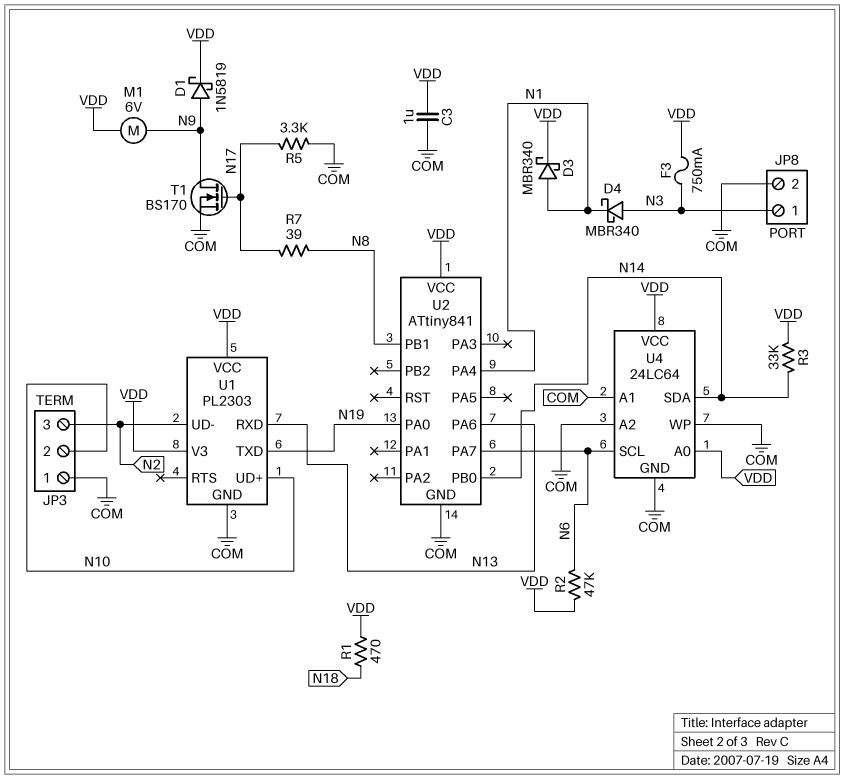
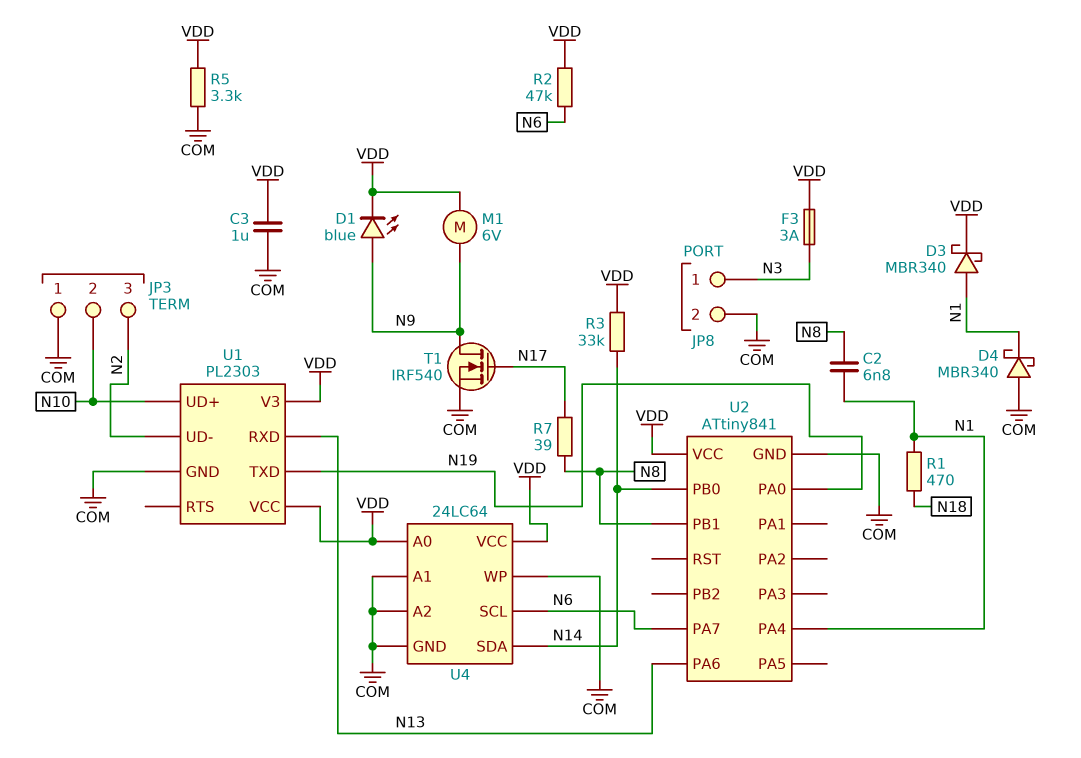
C2: none -> 6.8nF (N1, N8)
D1: schottky 1N5819 (A N9, K VDD) -> LED blue (A N9, K VDD)
D4: schottky MBR340 (A N3, K N1) -> schottky MBR340 (A COM, K N1)
F3: 750mA (N3, VDD) -> 3A (N3, VDD)
R1: 470 (N18, VDD) -> 470 (N1, N18)
R5: 3.3k (COM, N17) -> 3.3k (COM, VDD)
T1: NMOS BS170 (G N17, D N9, S COM) -> NMOS IRF540 (G N17, D N9, S COM)

